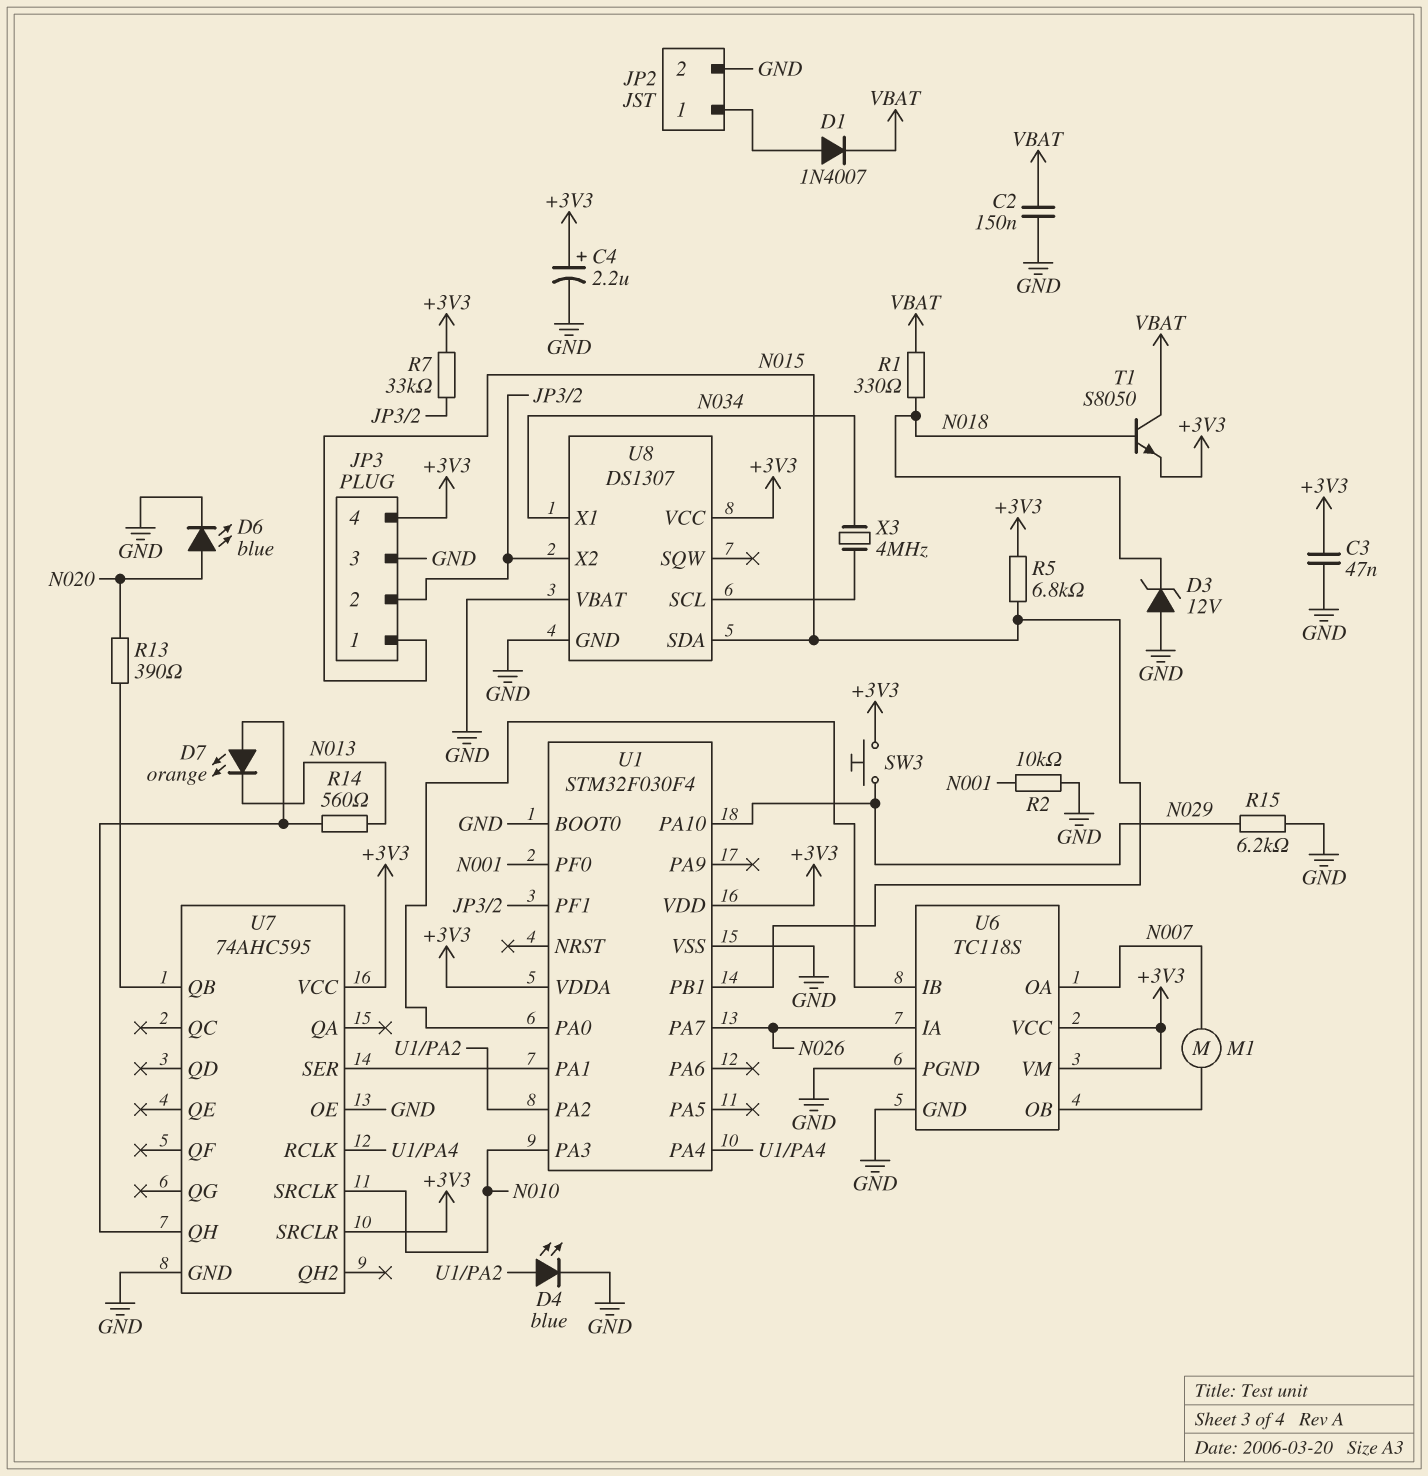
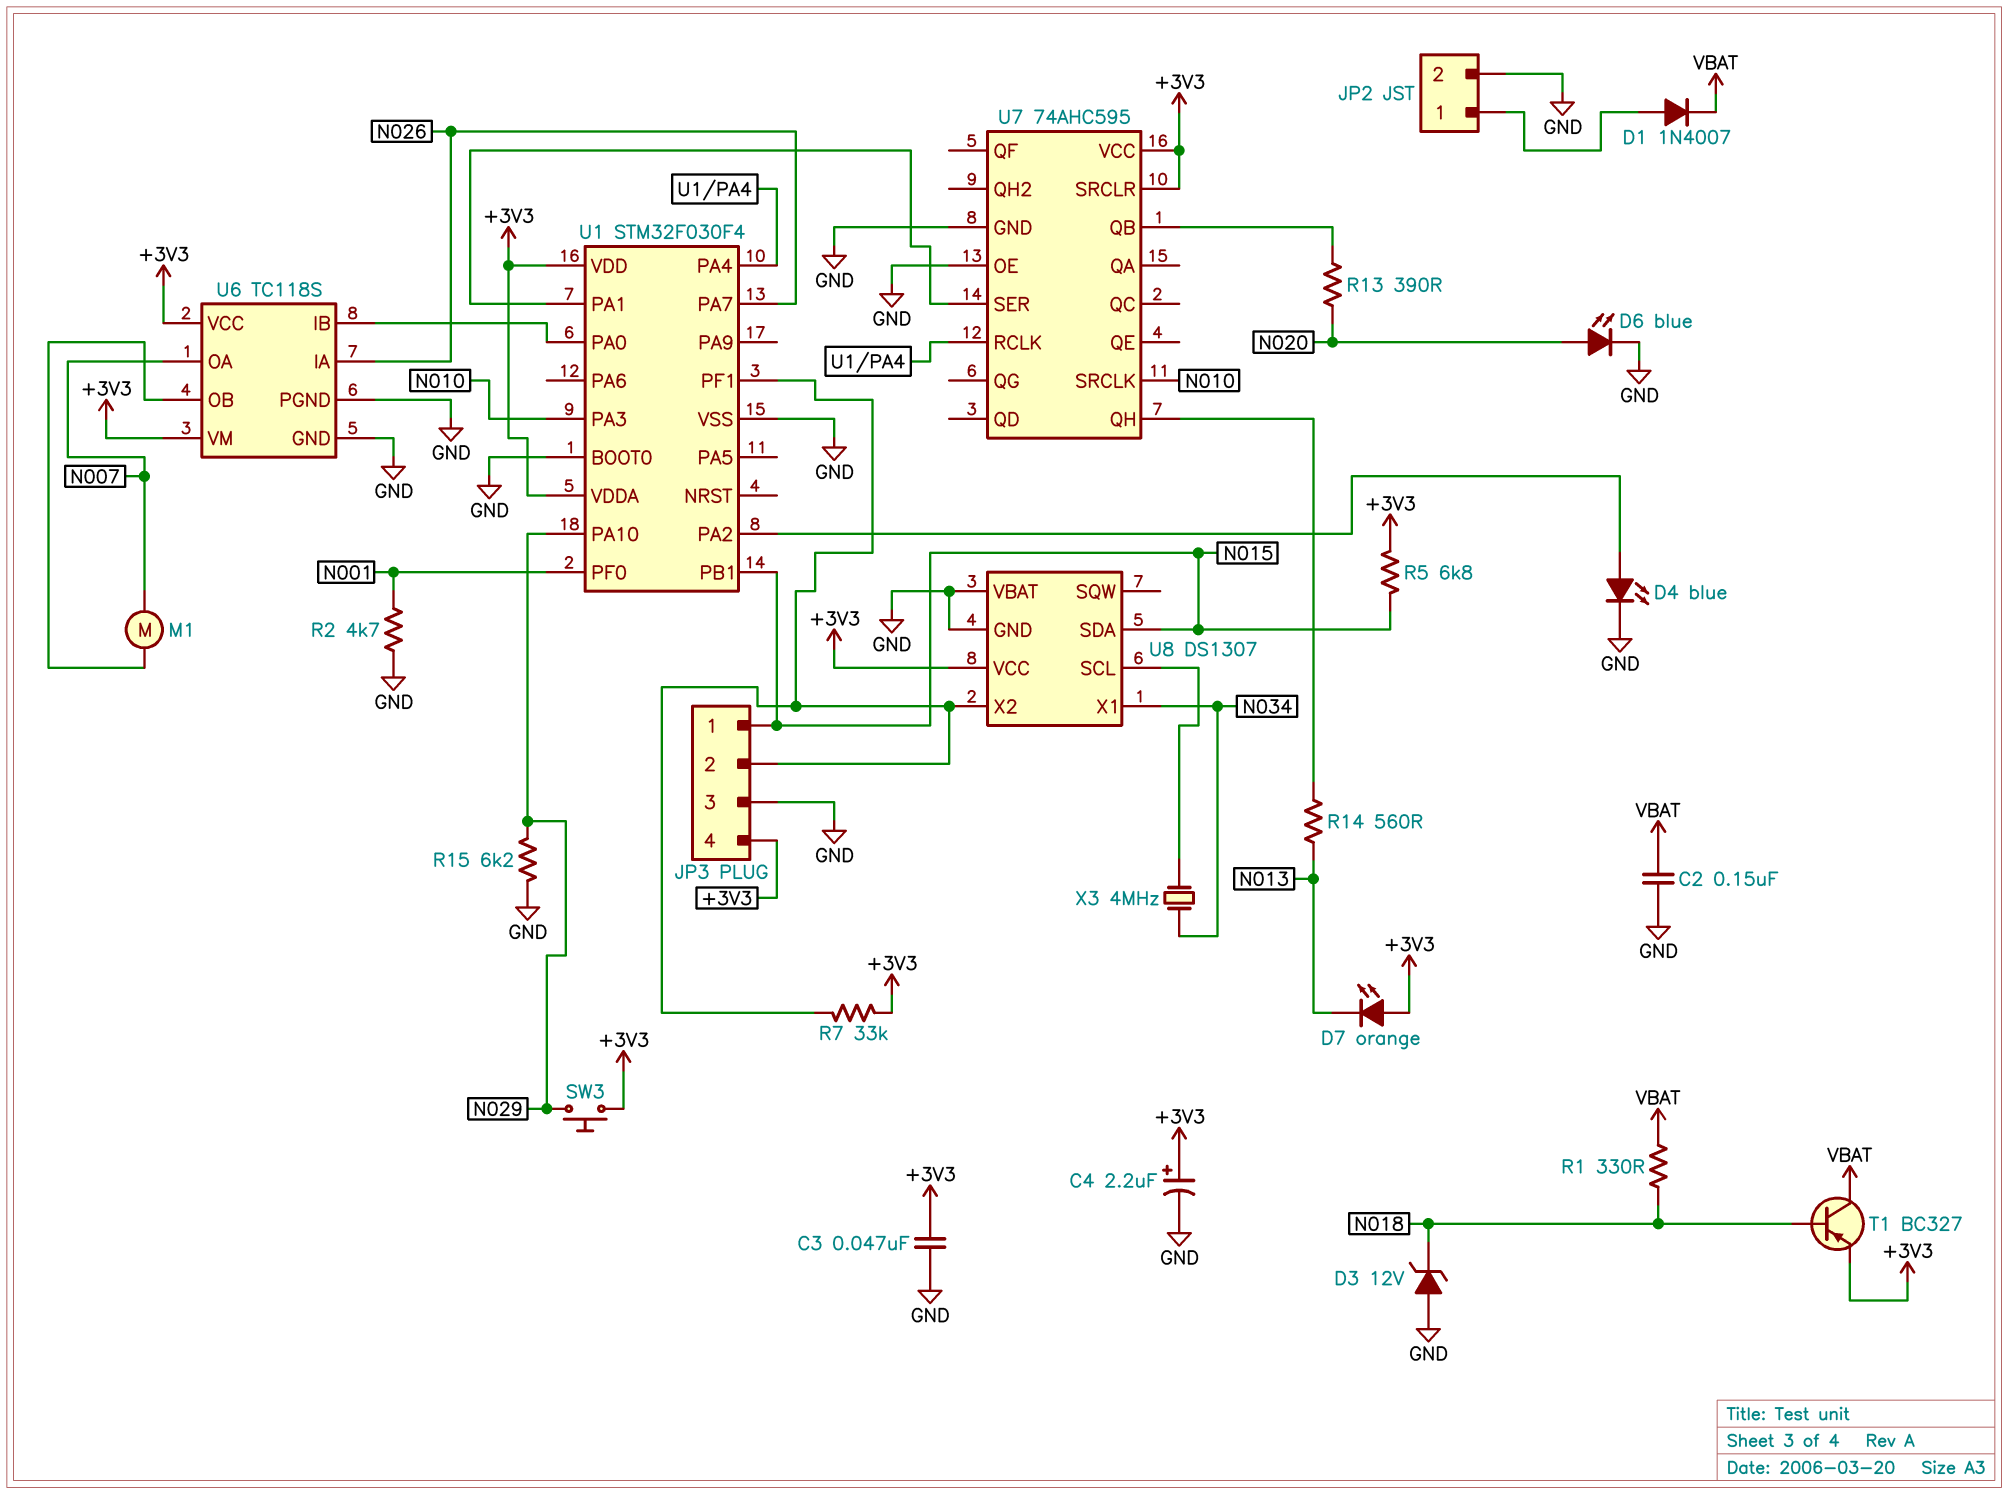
D7: LED orange (A U7/QH, K N013) -> LED orange (A +3V3, K N013)
R2: 10k (GND, N001) -> 4.7k (GND, N001)
T1: NPN S8050 (B N018, C VBAT, E +3V3) -> PNP BC327 (B N018, C VBAT, E +3V3)

